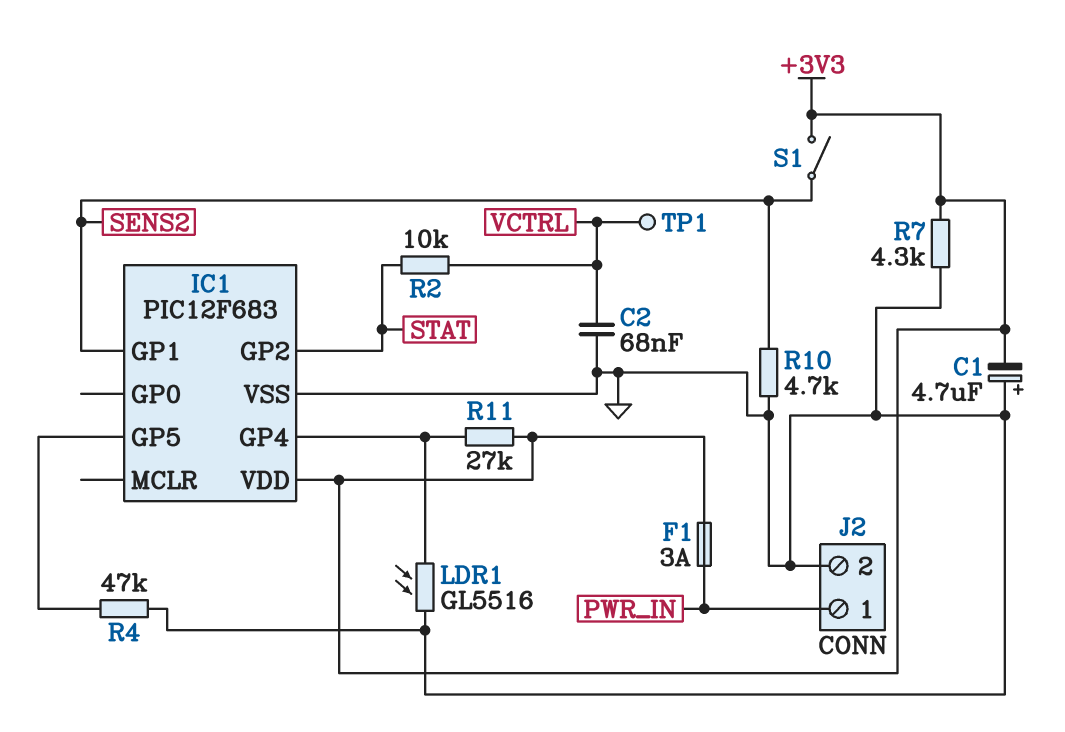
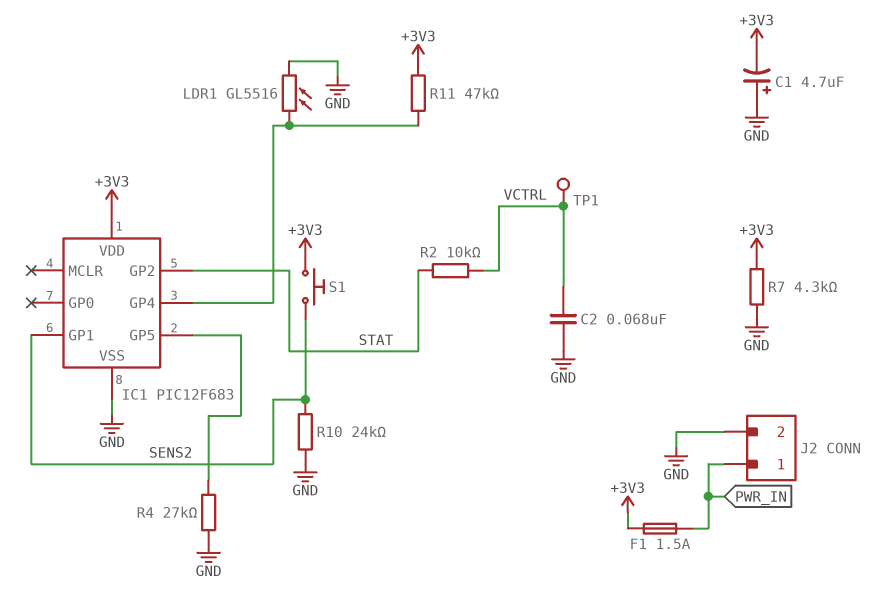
F1: 3A (+3V3, PWR_IN) -> 1.5A (+3V3, PWR_IN)
R4: 47k (GND, IC1/GP5) -> 27k (GND, IC1/GP5)
R10: 4.7k (GND, SENS2) -> 24k (GND, SENS2)
R11: 27k (+3V3, IC1/GP4) -> 47k (+3V3, IC1/GP4)
S1: switch (+3V3, SENS2) -> button (+3V3, SENS2)

